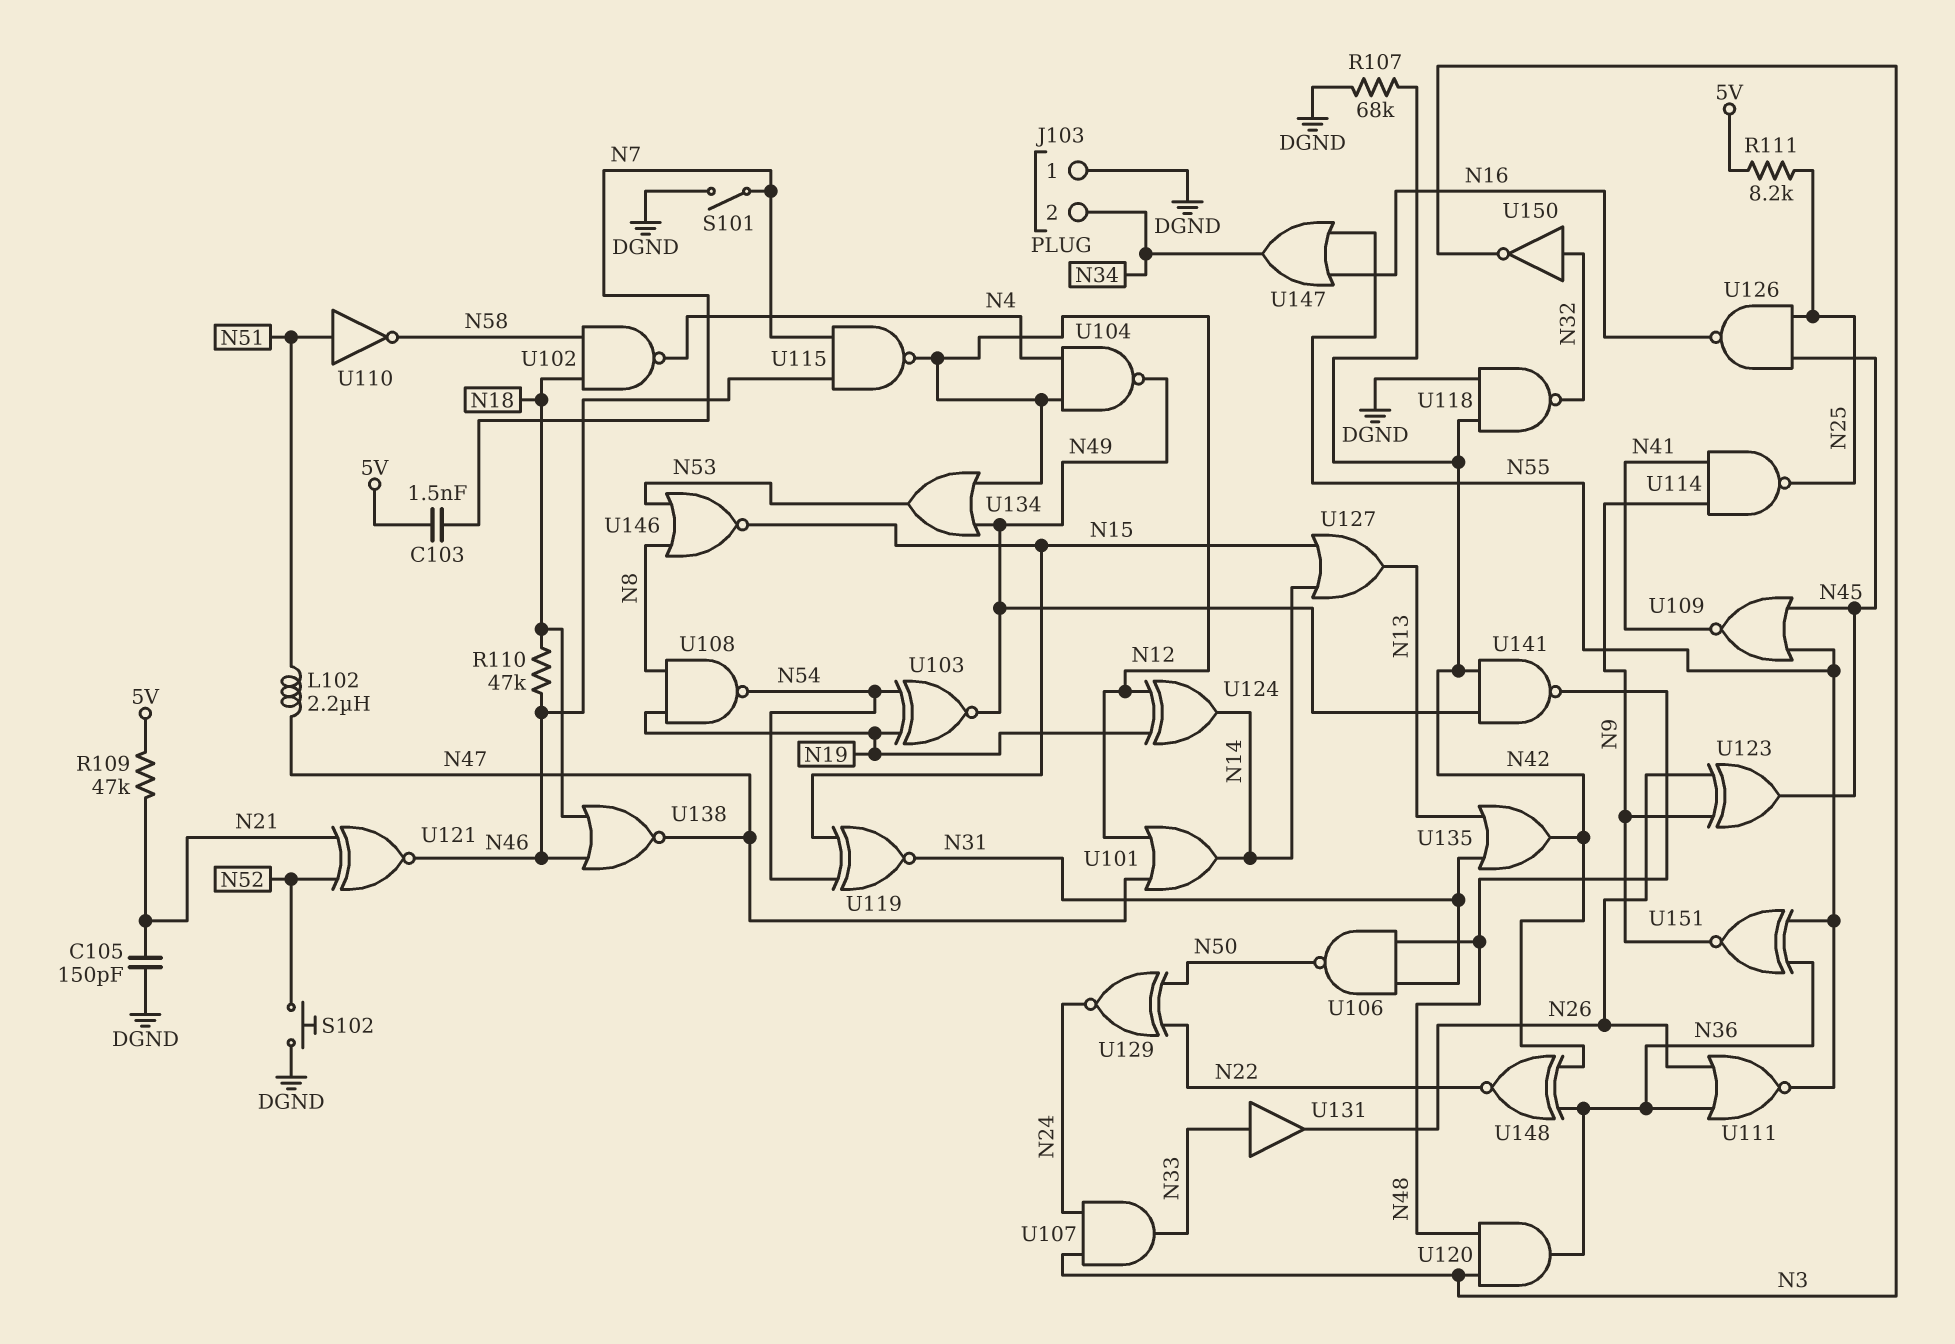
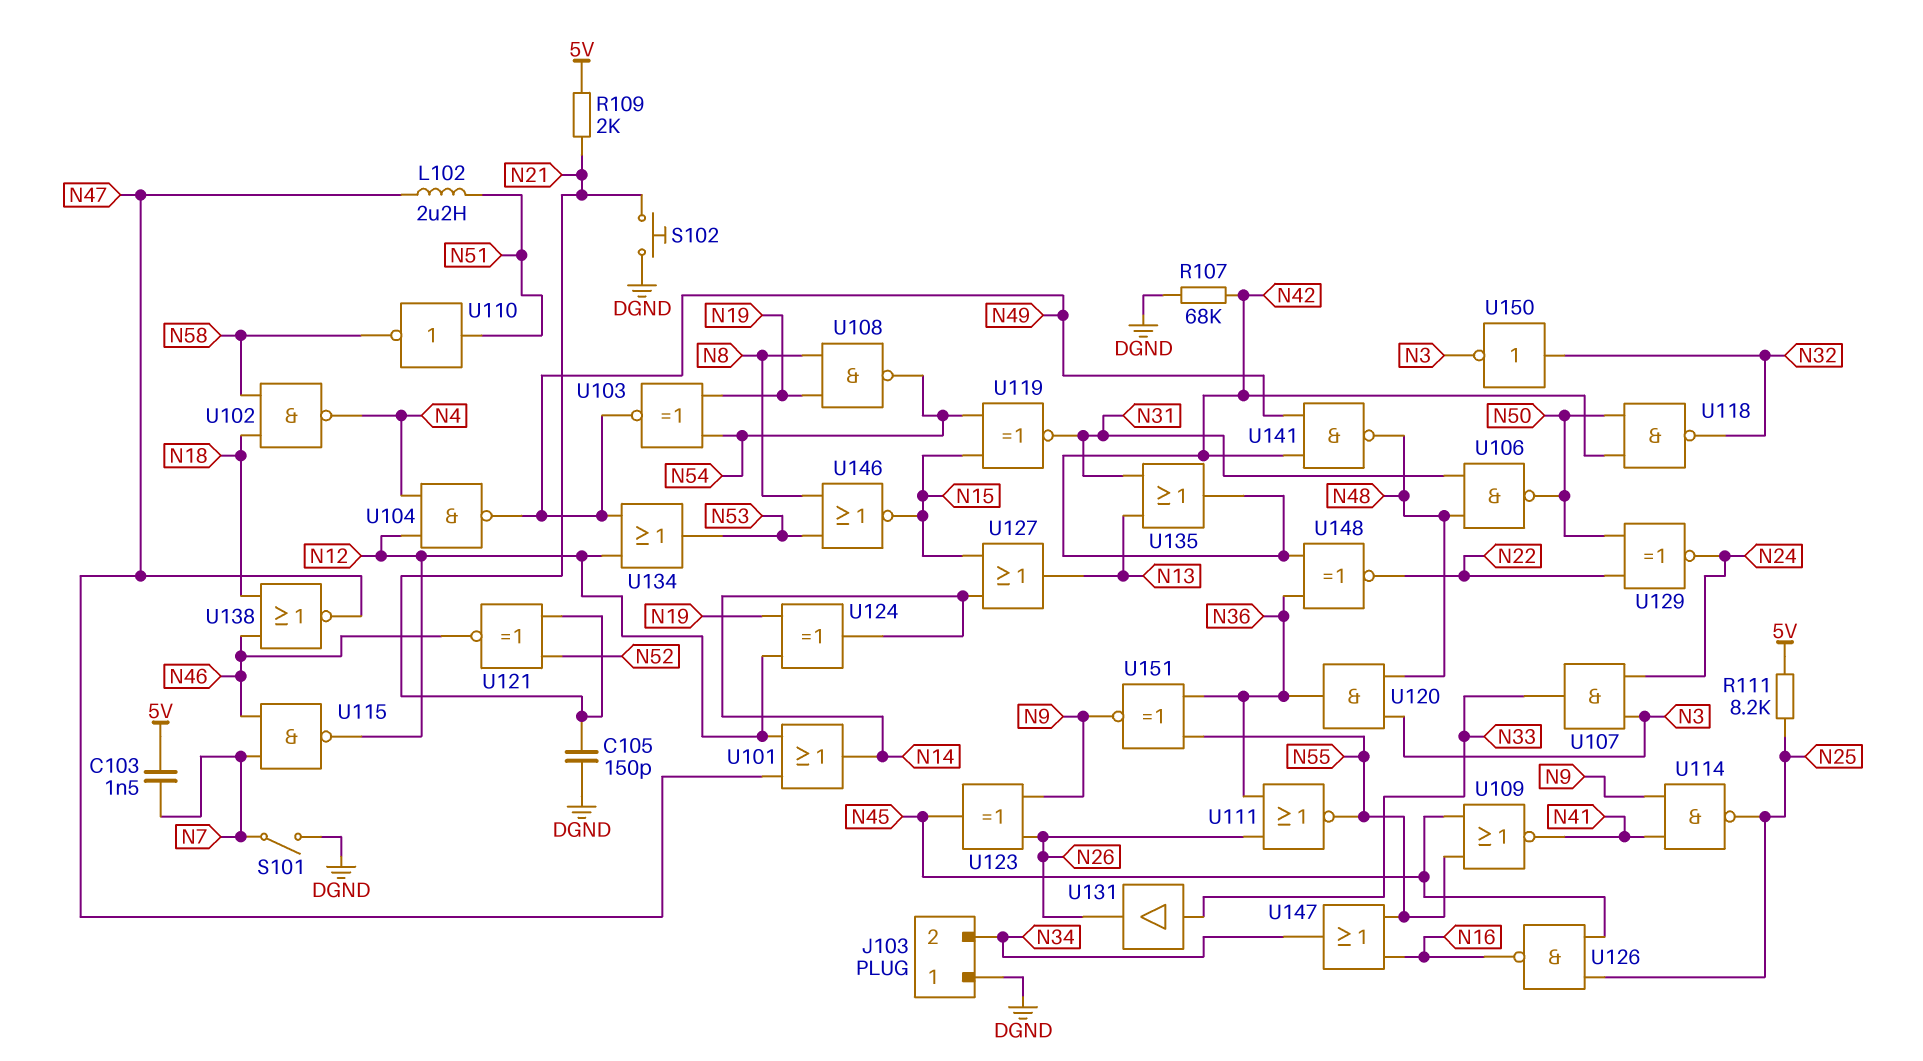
R109: 47k (5V, N21) -> 2k (5V, N21)
R110: 47k (N18, N46) -> none
S102: button (DGND, N52) -> button (DGND, N21)
U118: NAND (in DGND, in N42, out N32) -> NAND (in N42, in N50, out N32)

